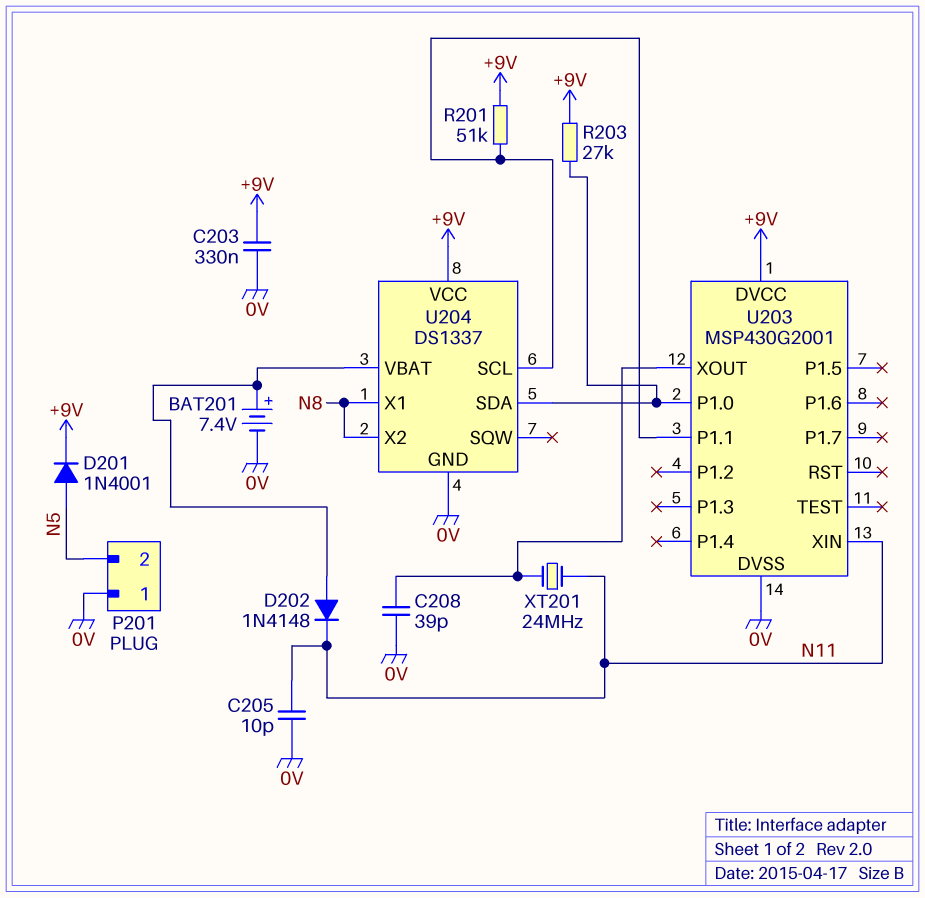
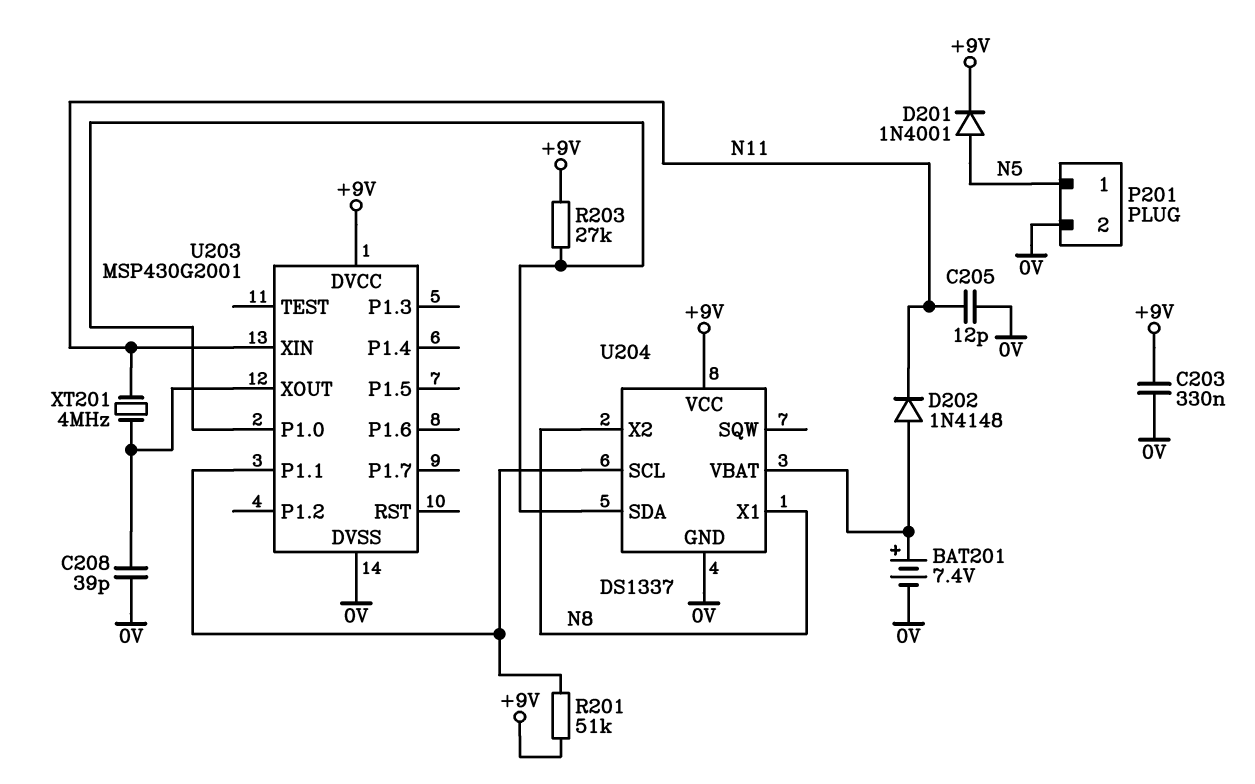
C205: 10pF (0V, N11) -> 12pF (0V, N11)
P201 pin 1: 0V -> N5
P201 pin 2: N5 -> 0V
XT201: 24MHz (N11, U203/XOUT) -> 4MHz (N11, U203/XOUT)

